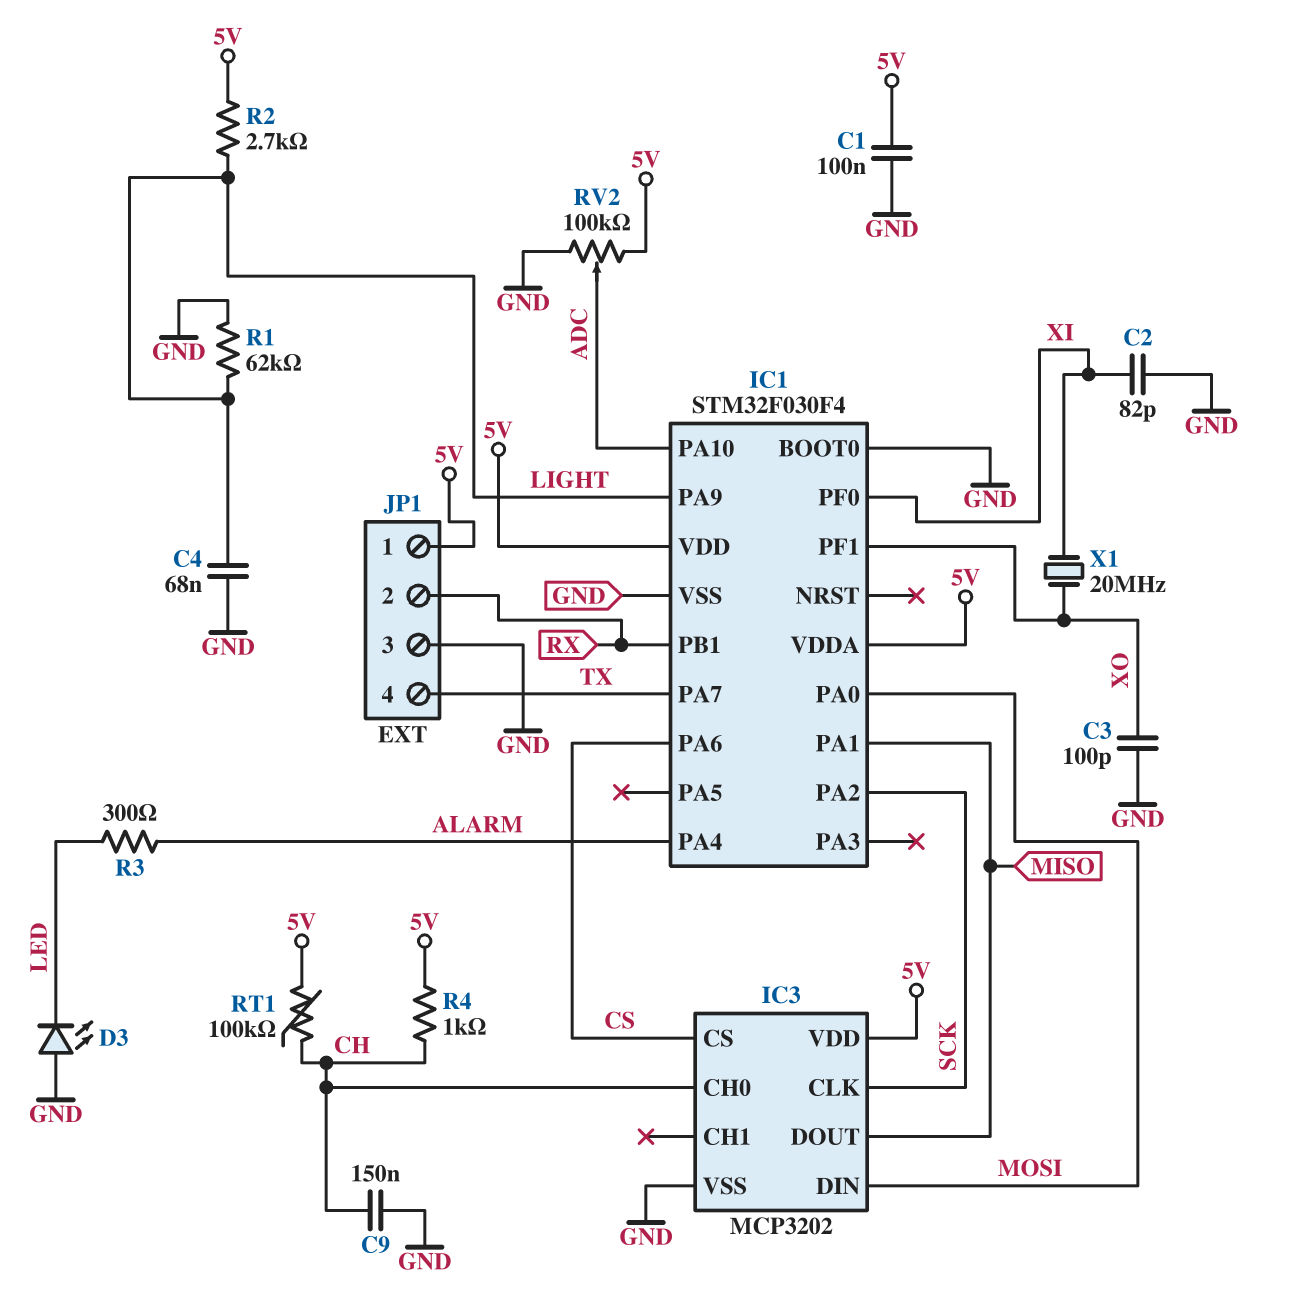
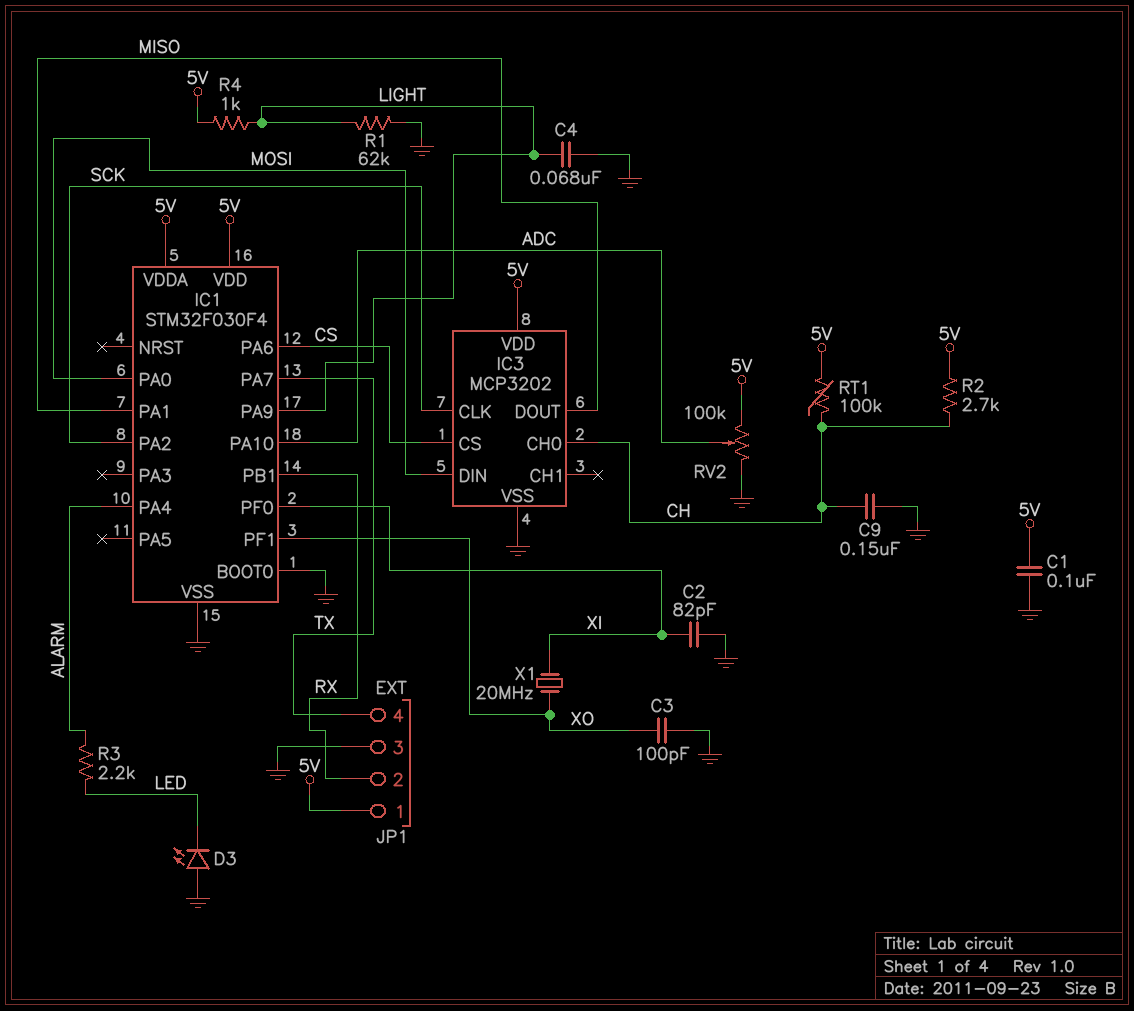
R2: 2.7k (5V, LIGHT) -> 2.7k (5V, CH)
R3: 300 (ALARM, LED) -> 2.2k (ALARM, LED)
R4: 1k (5V, CH) -> 1k (5V, LIGHT)

